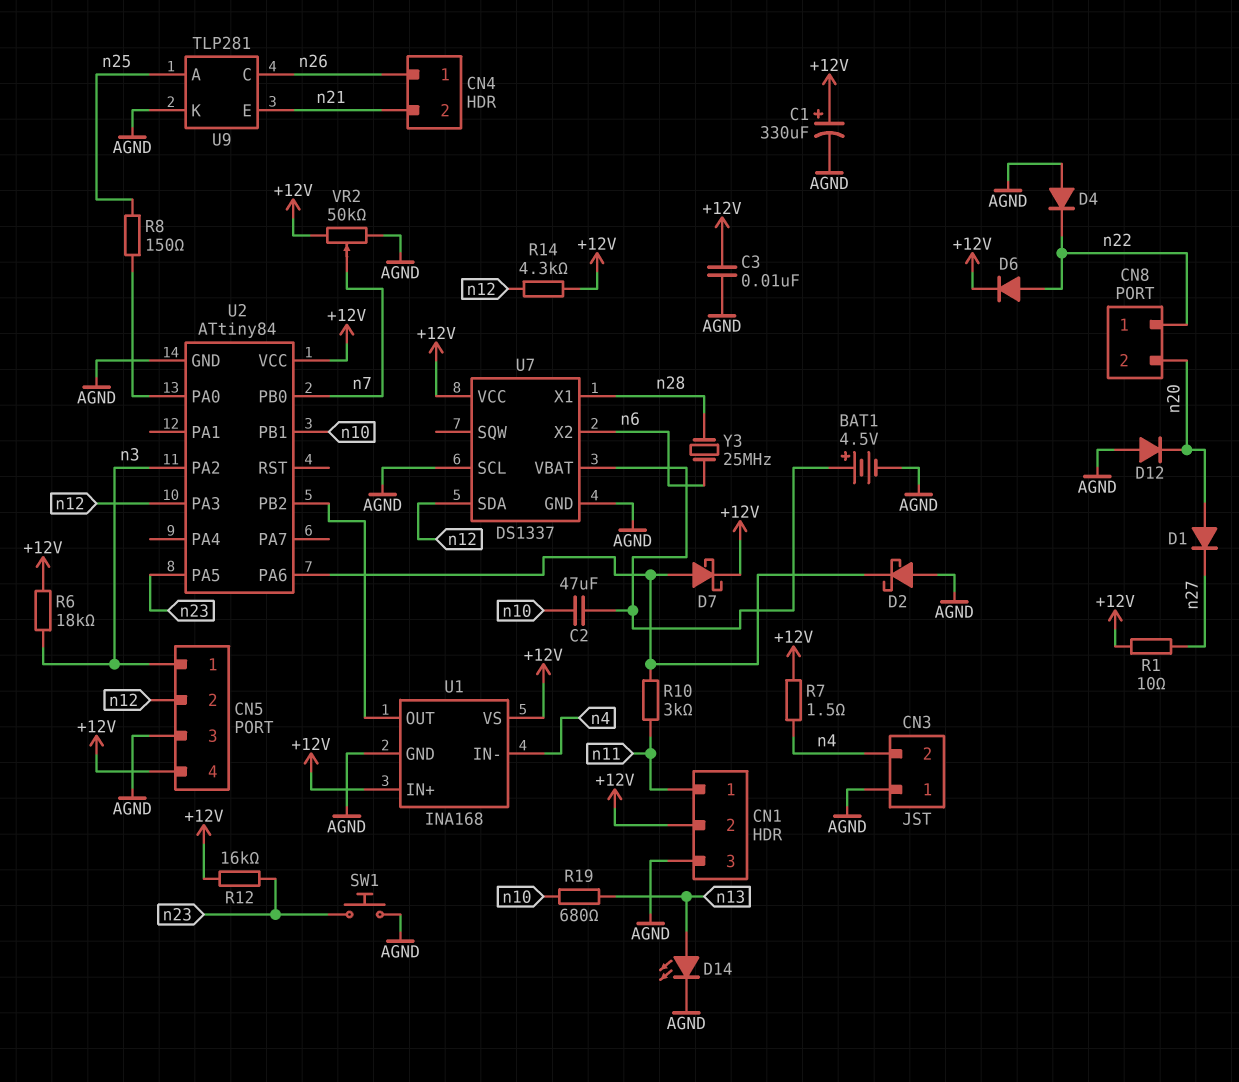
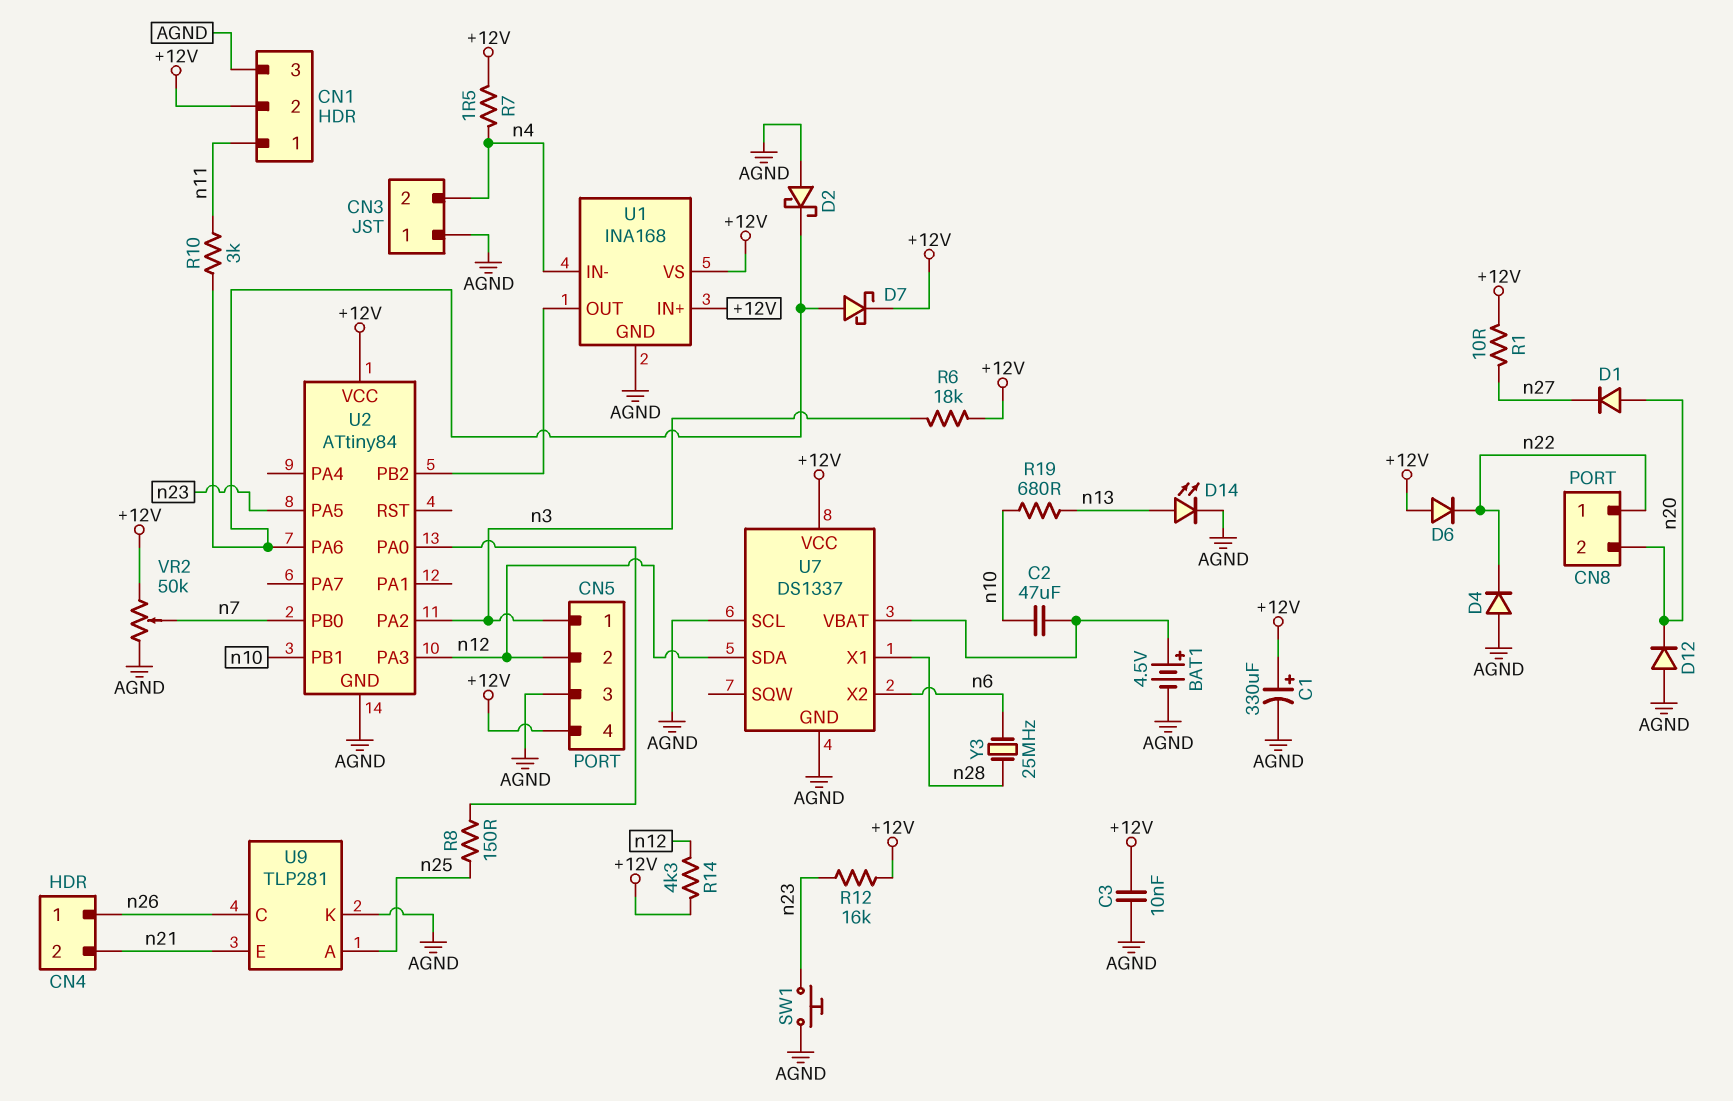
D6: diode (A n22, K +12V) -> diode (A +12V, K n22)

